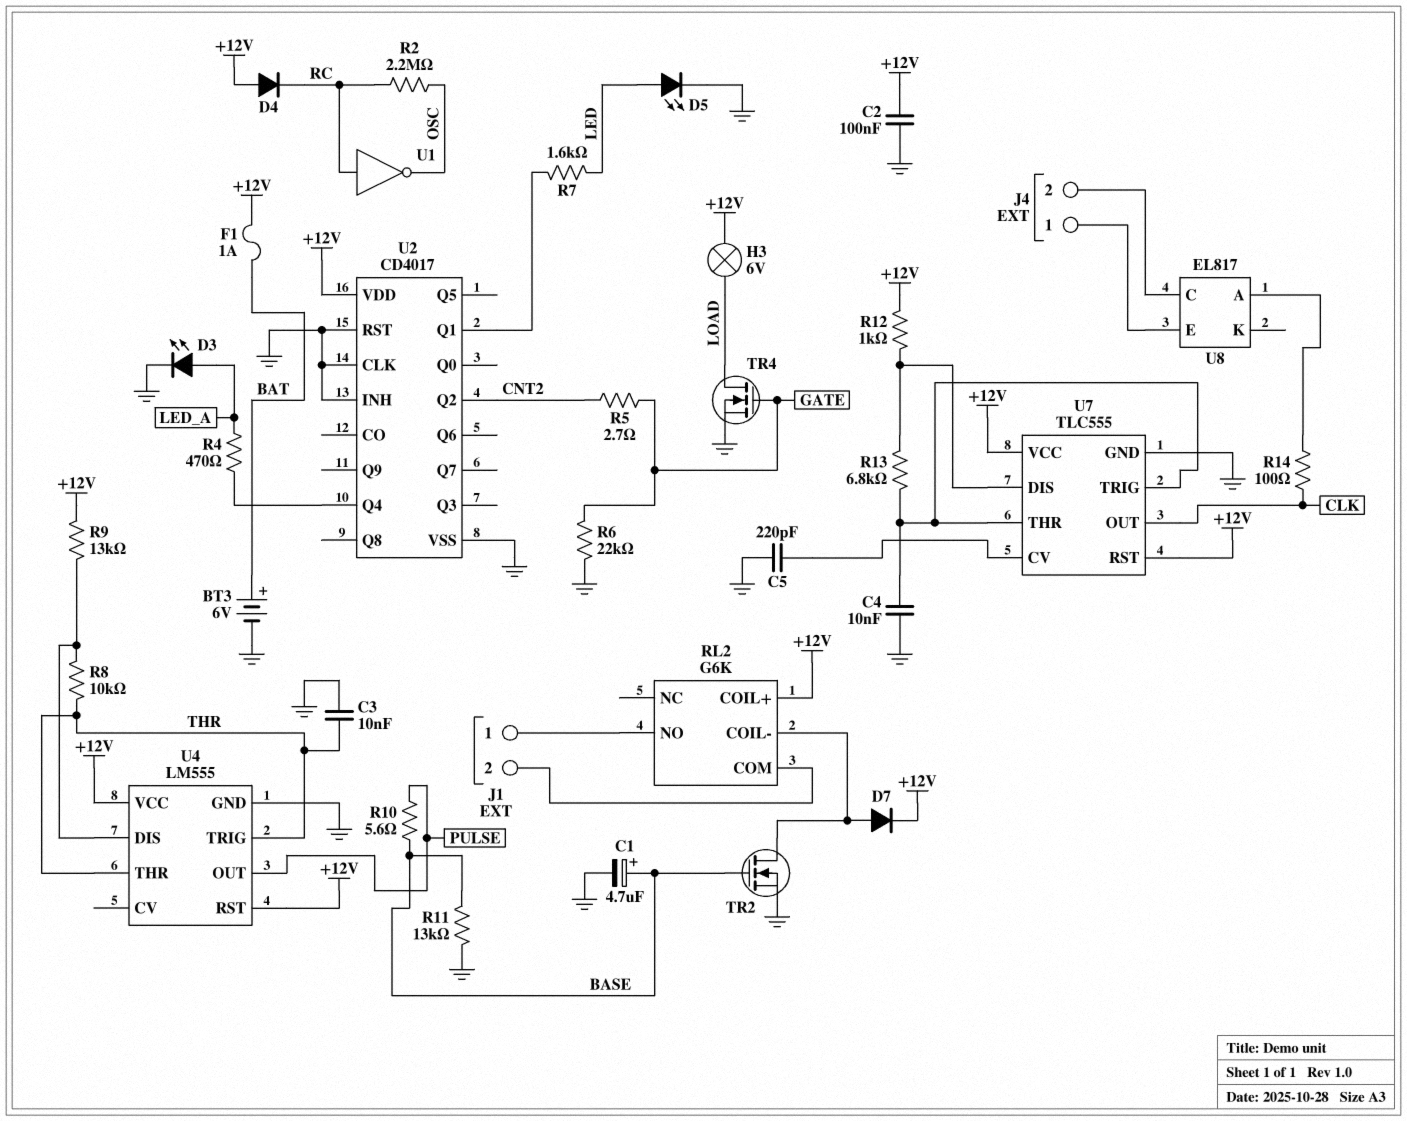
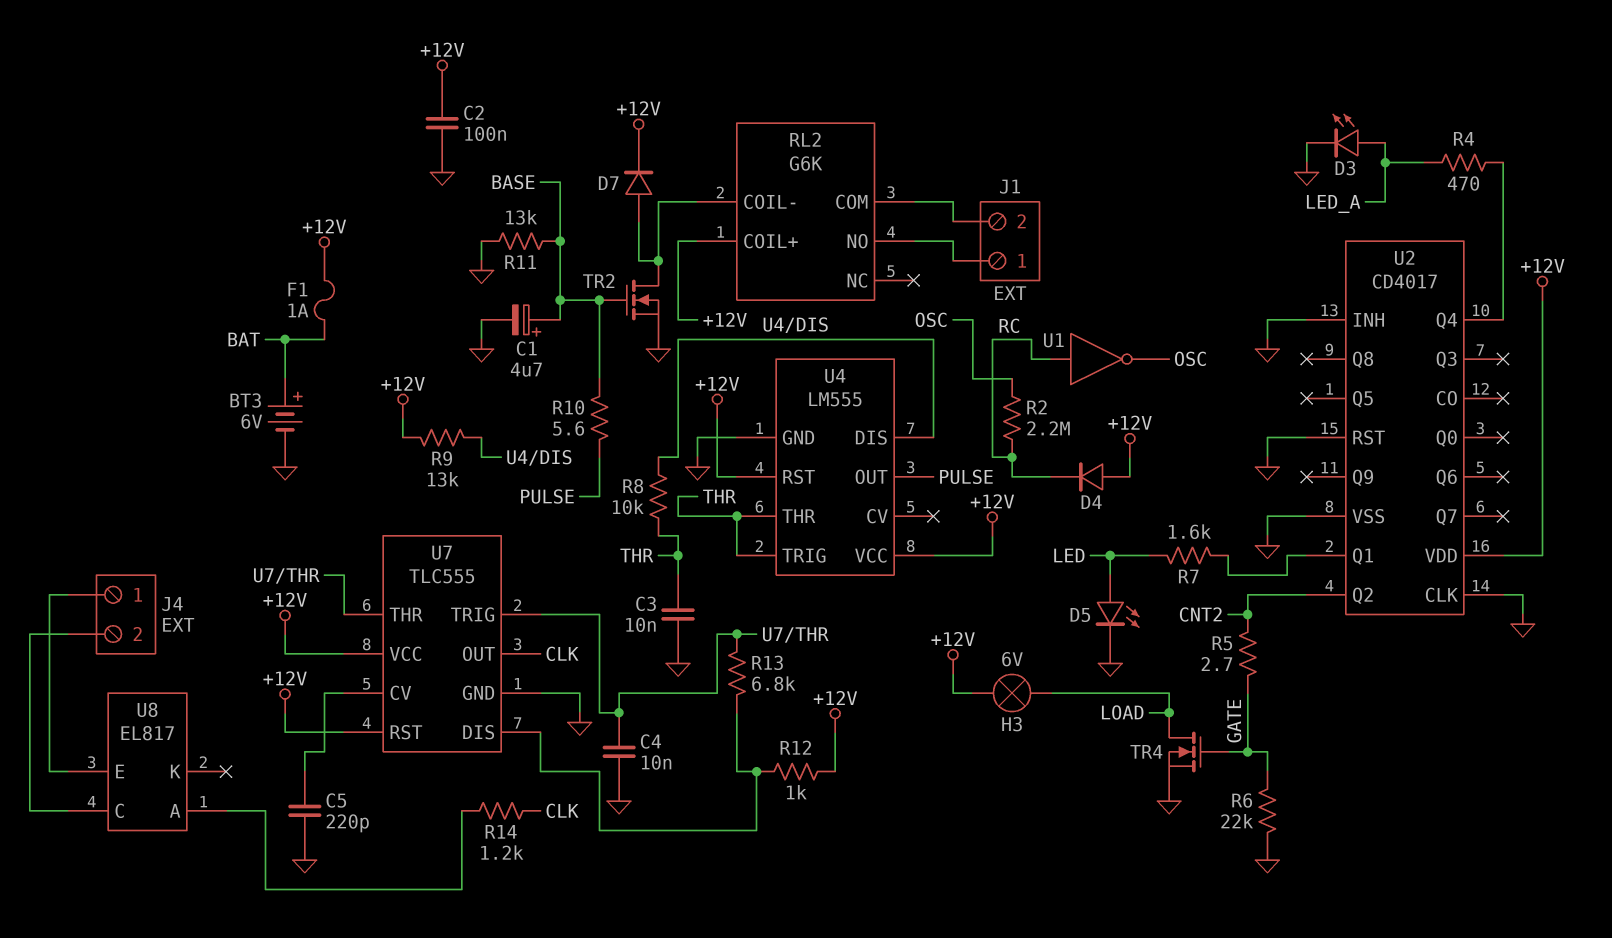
R14: 100 (CLK, U8/A) -> 1.2k (CLK, U8/A)

